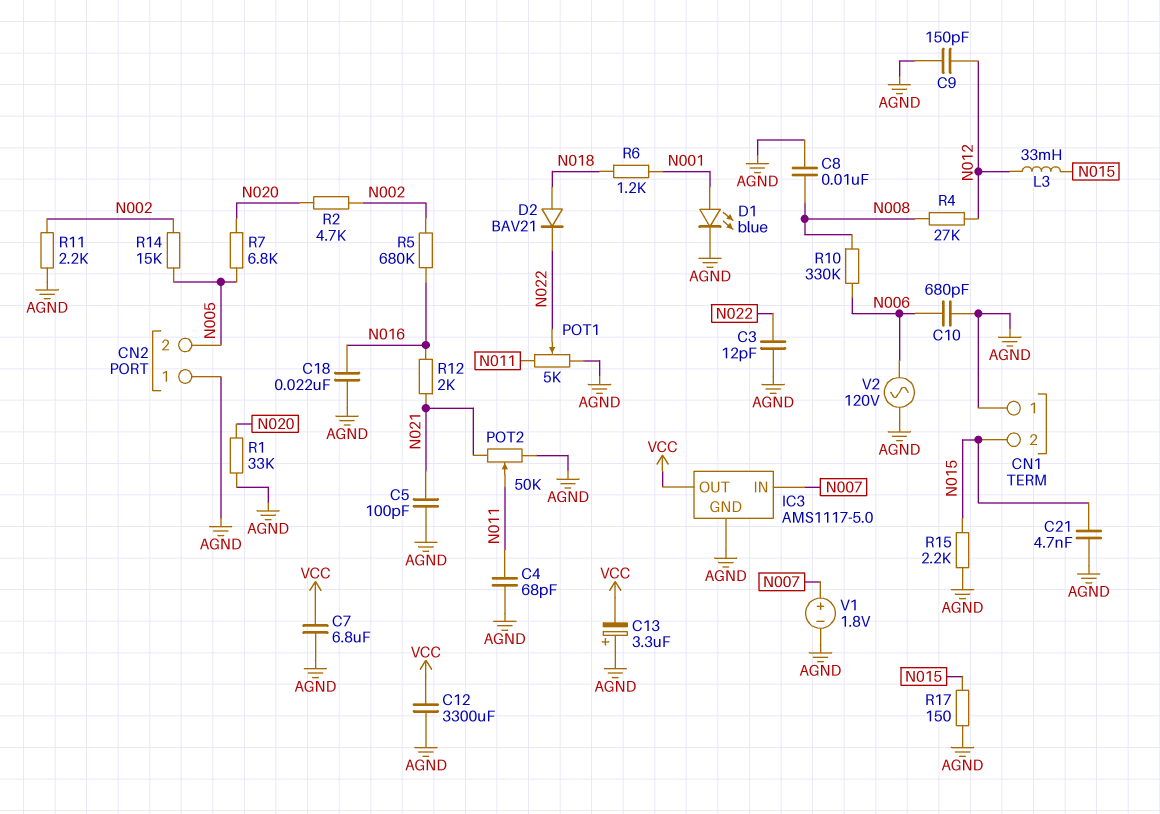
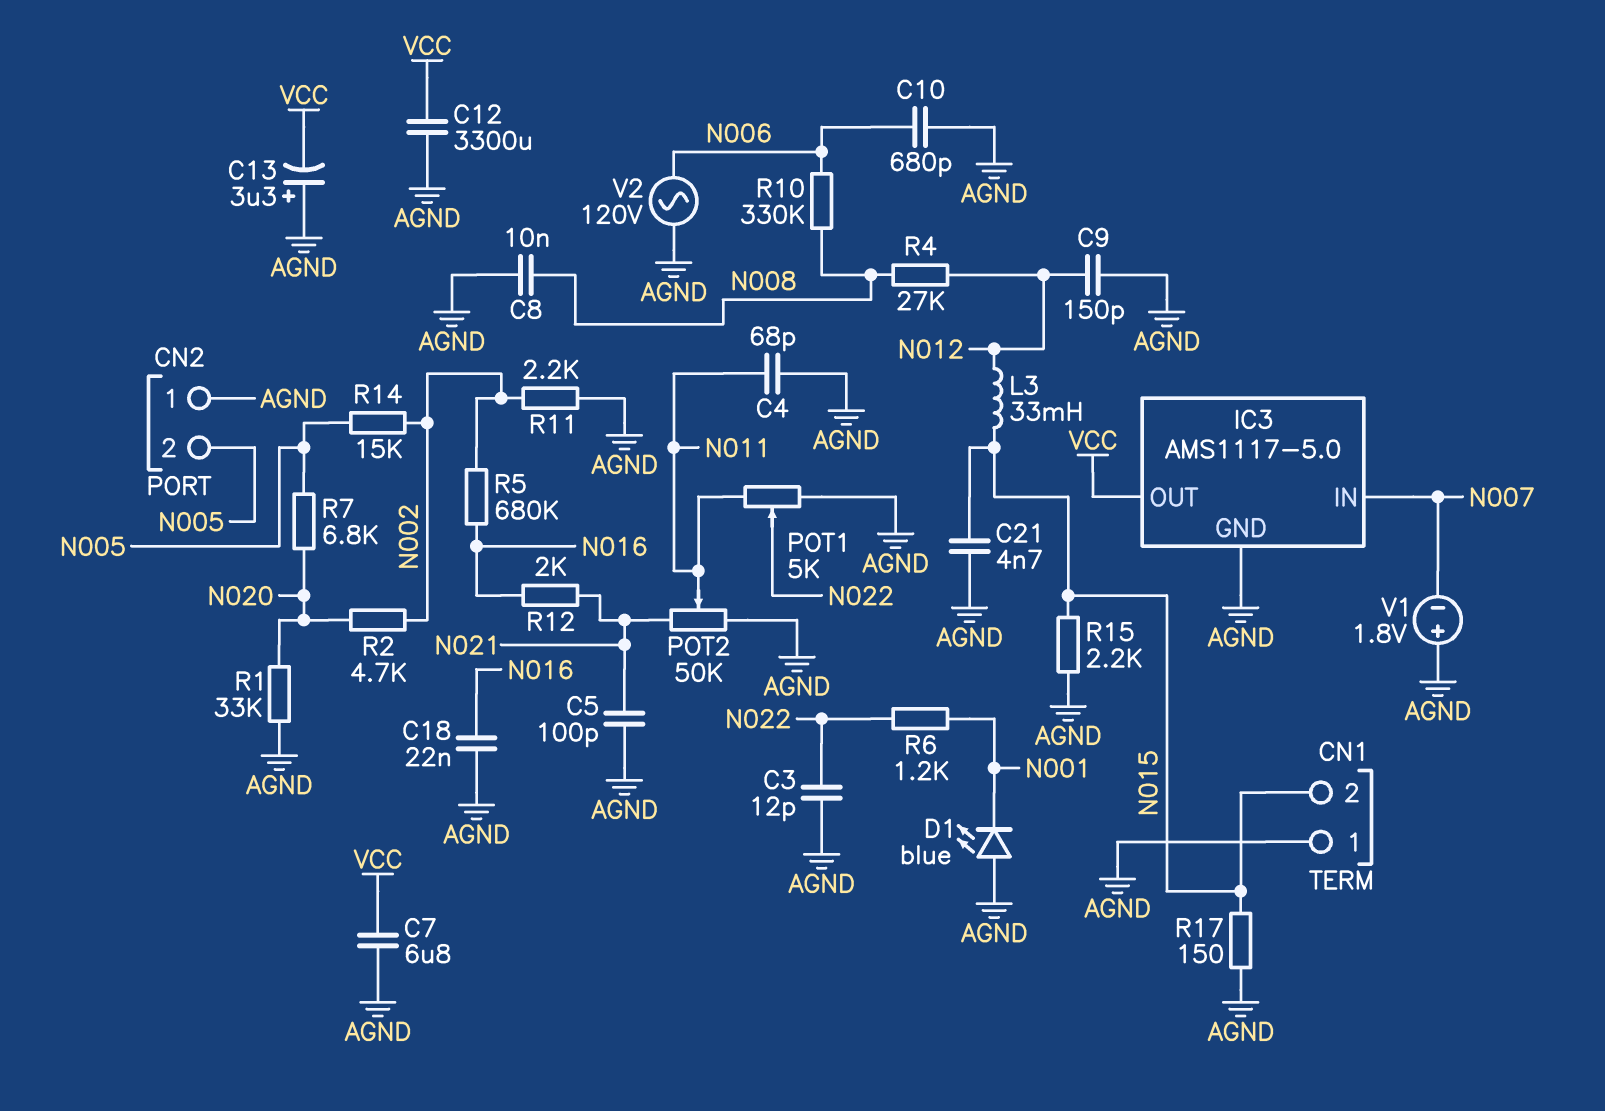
D1: LED blue (A N001, K AGND) -> LED blue (A AGND, K N001)
D2: diode BAV21 (A N018, K N022) -> none
R6: 1.2k (N001, N018) -> 1.2k (N001, N022)
V1: 1.8V (plus N007, minus AGND) -> 1.8V (plus AGND, minus N007)

